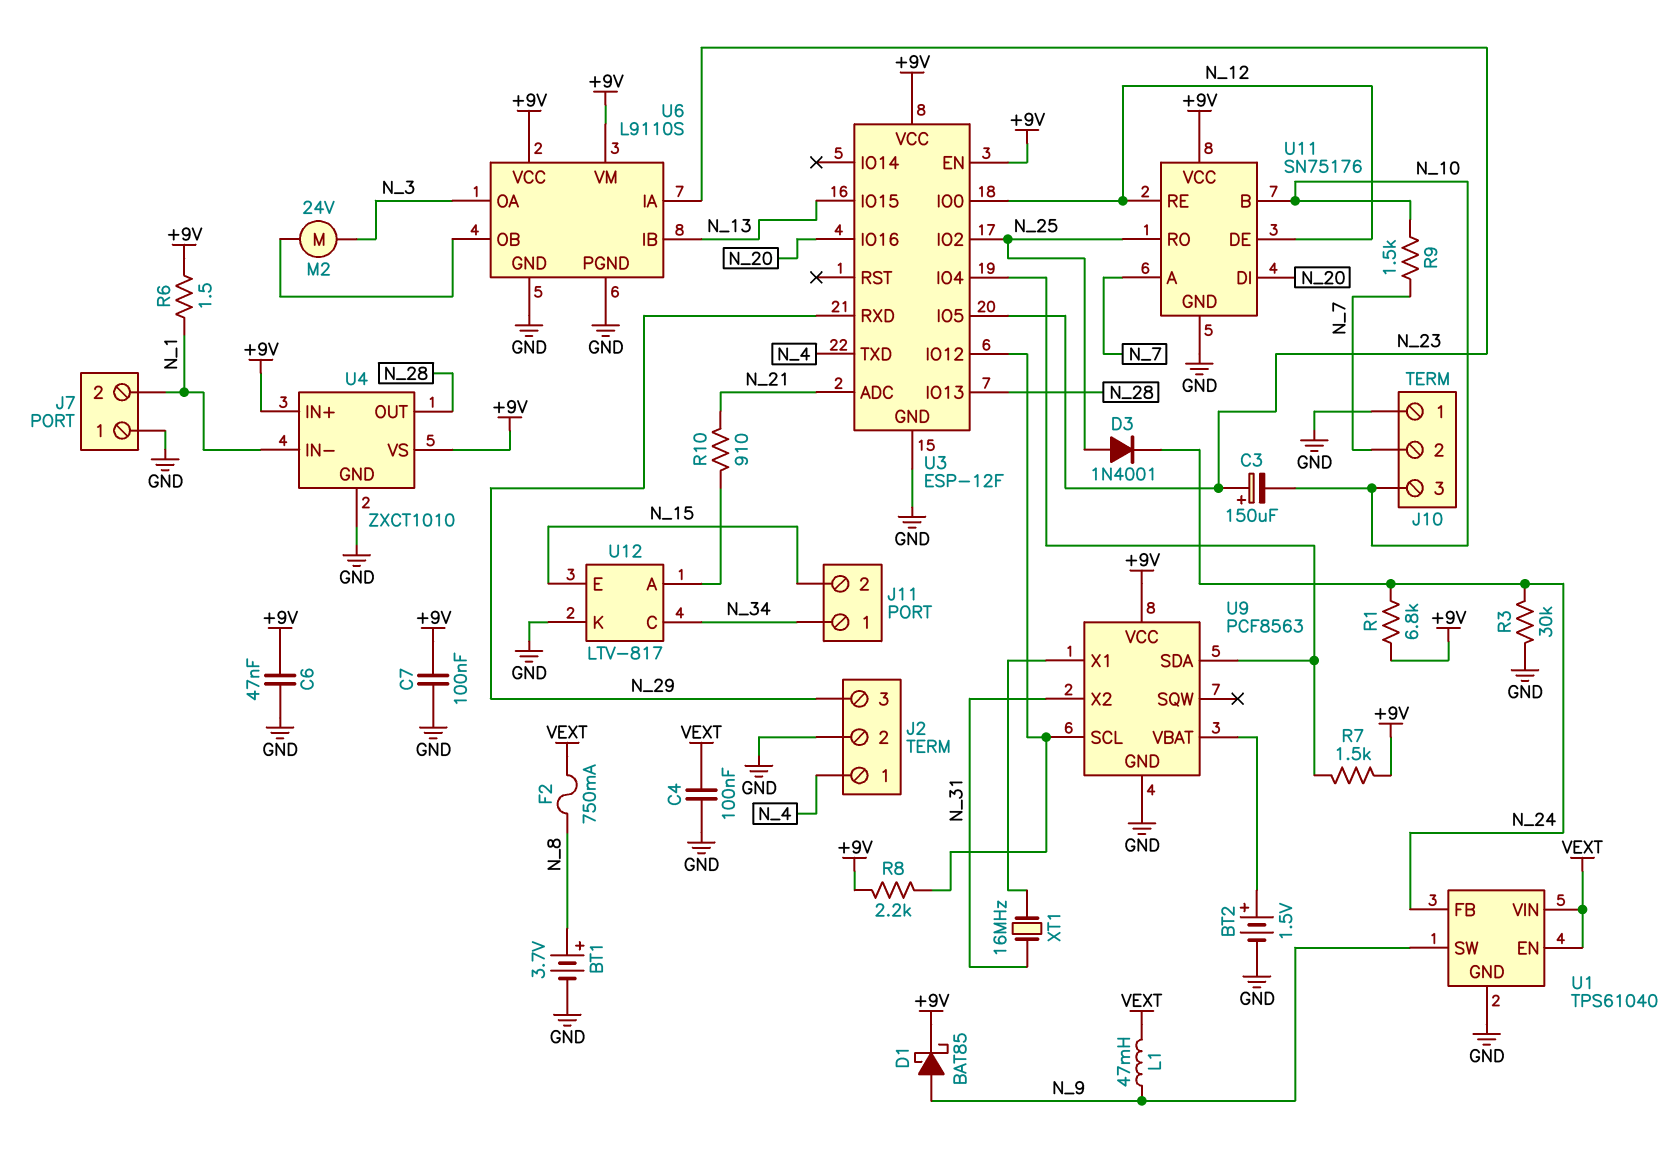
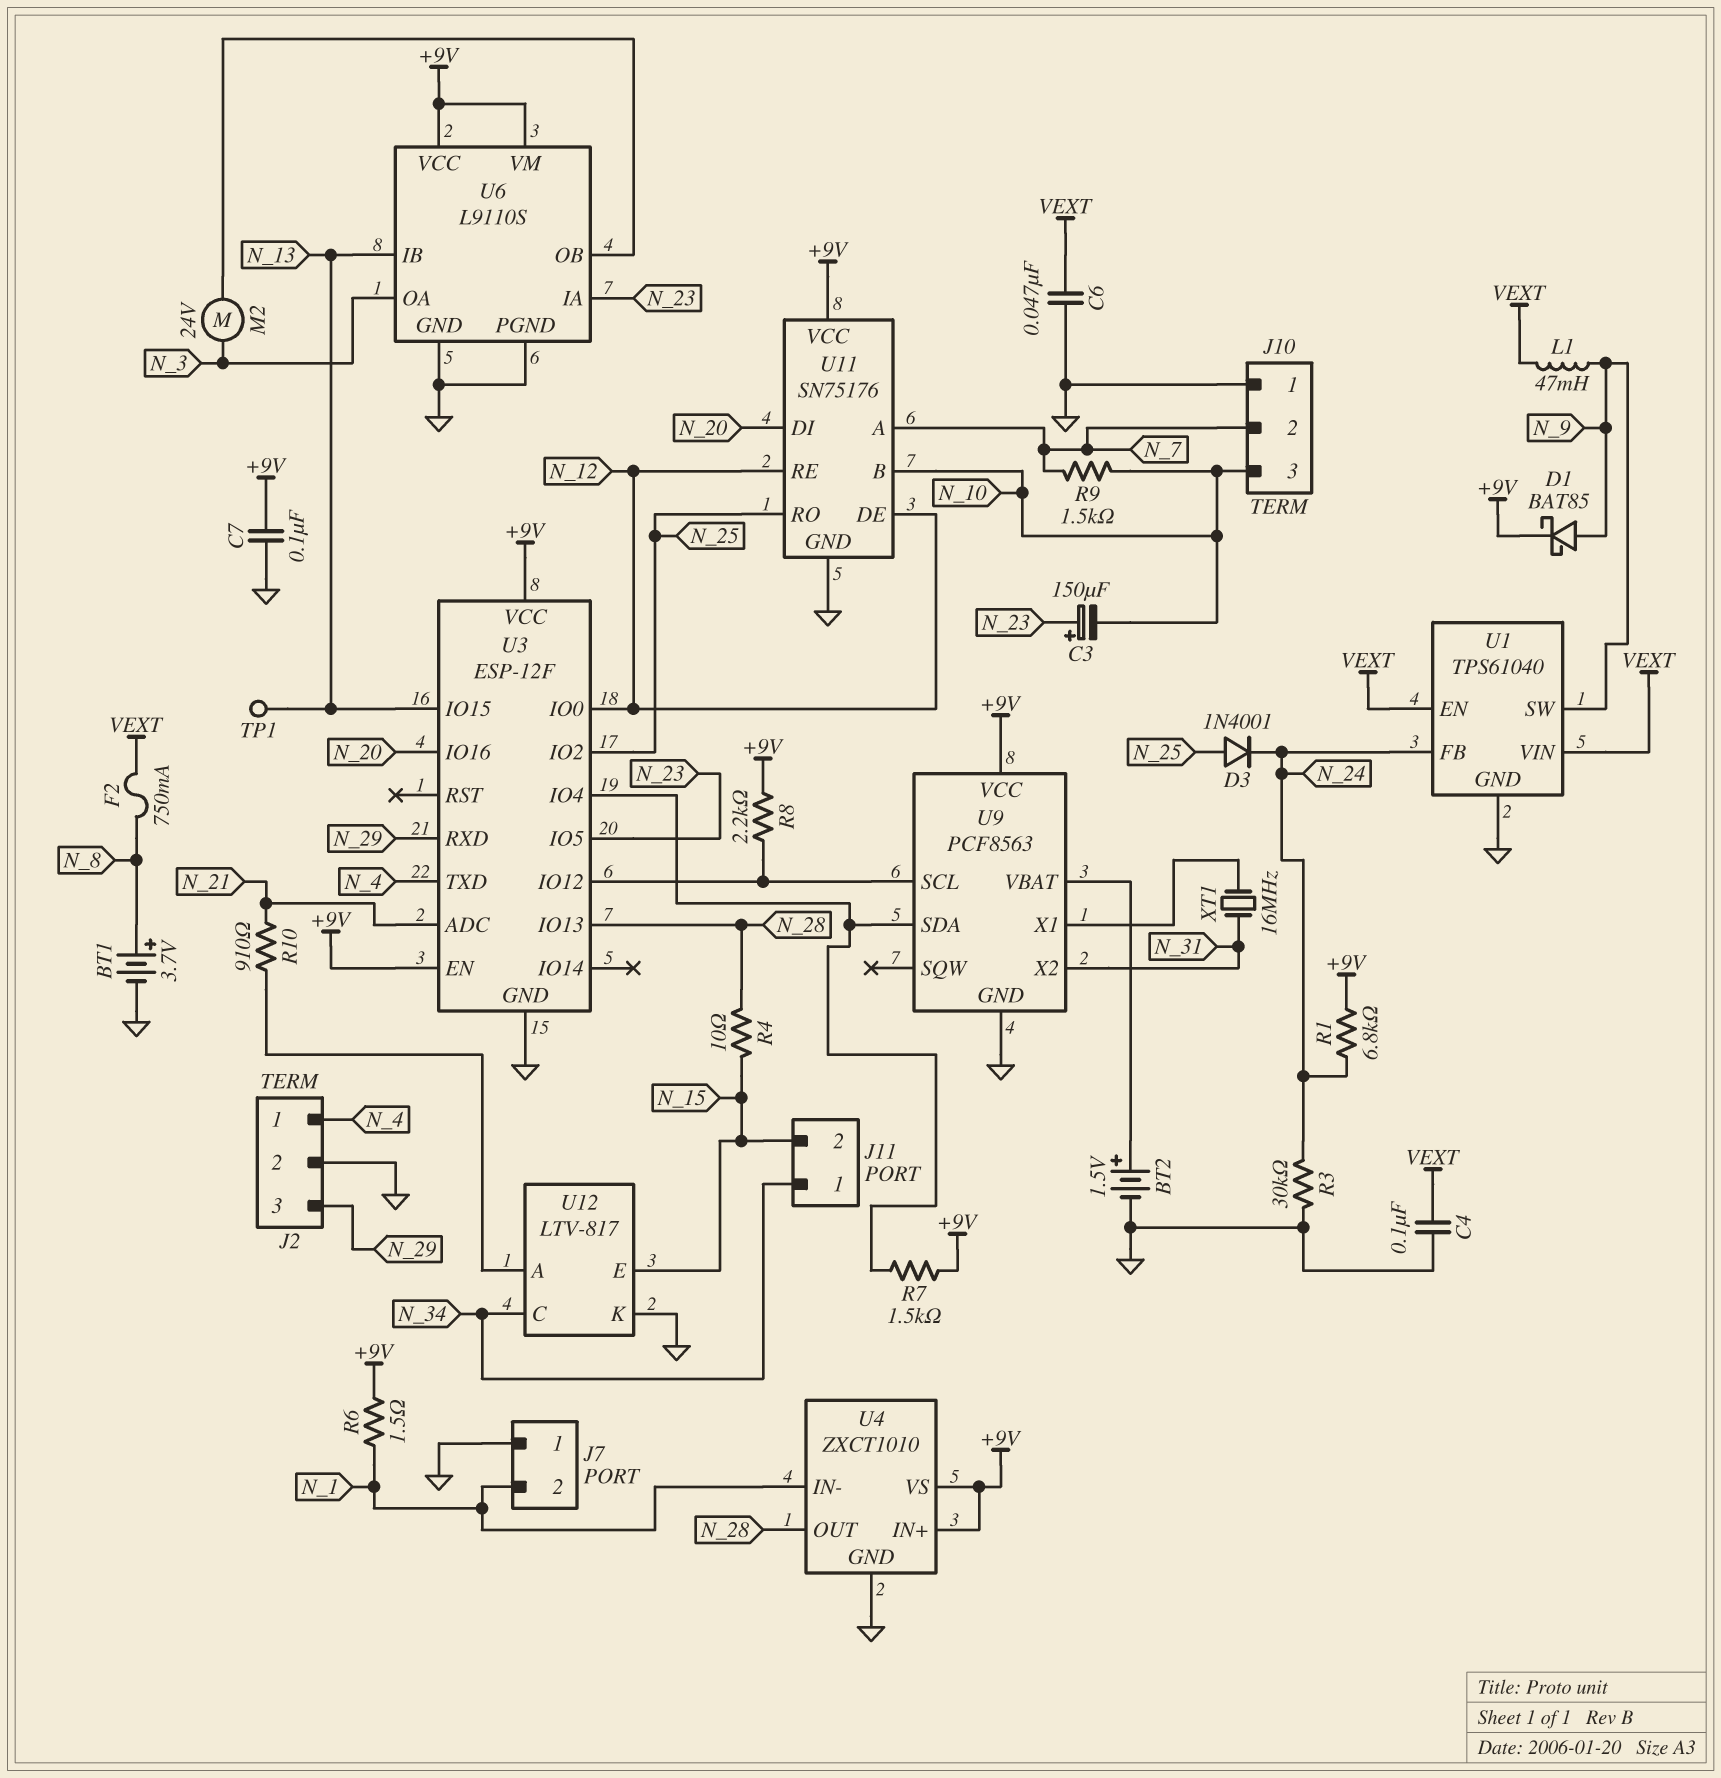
C6: 47nF (+9V, GND) -> 47nF (GND, VEXT)
R4: none -> 10 (N_15, N_28)
TP1: none -> test point (N_13)

